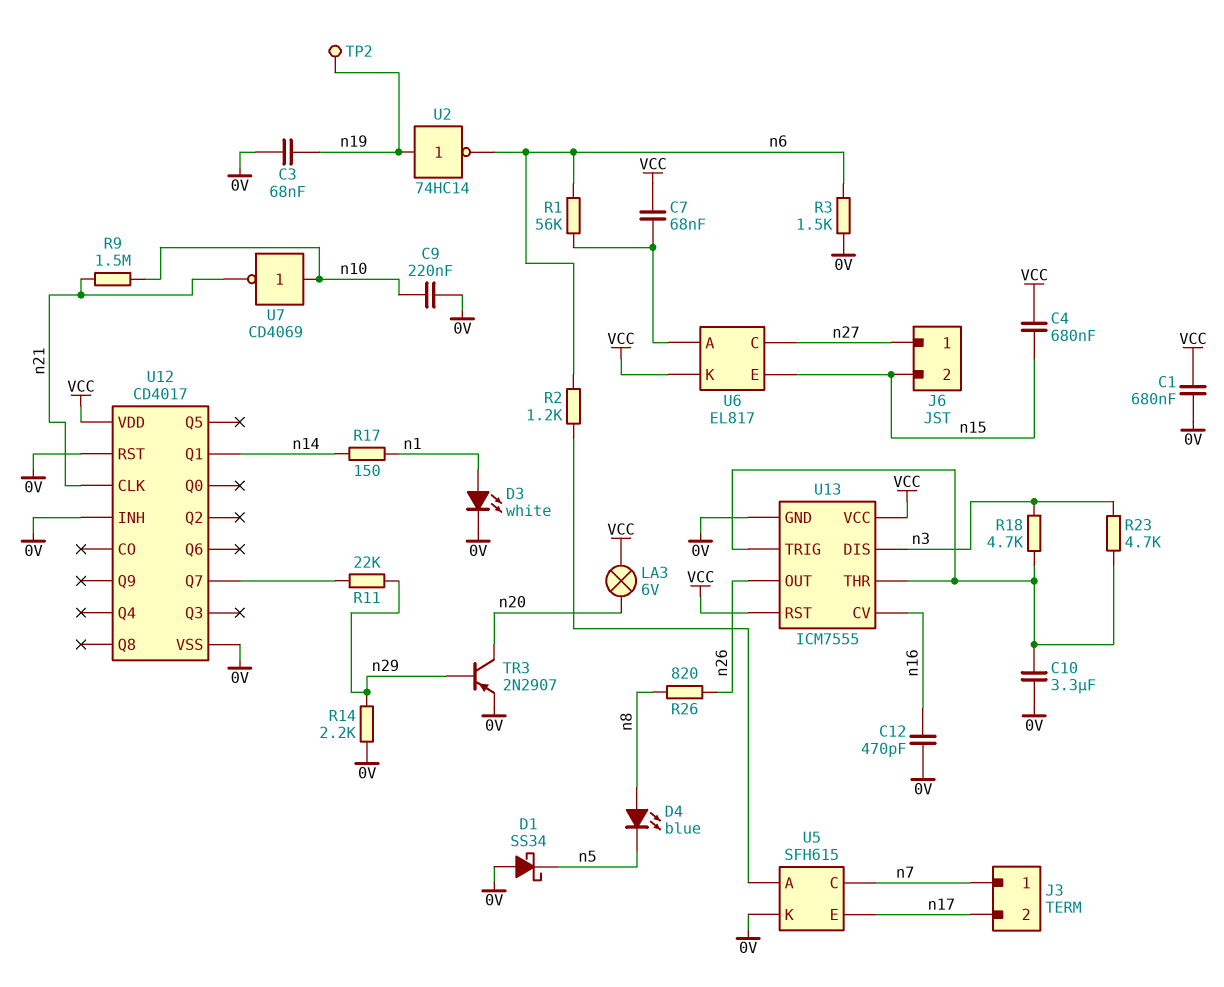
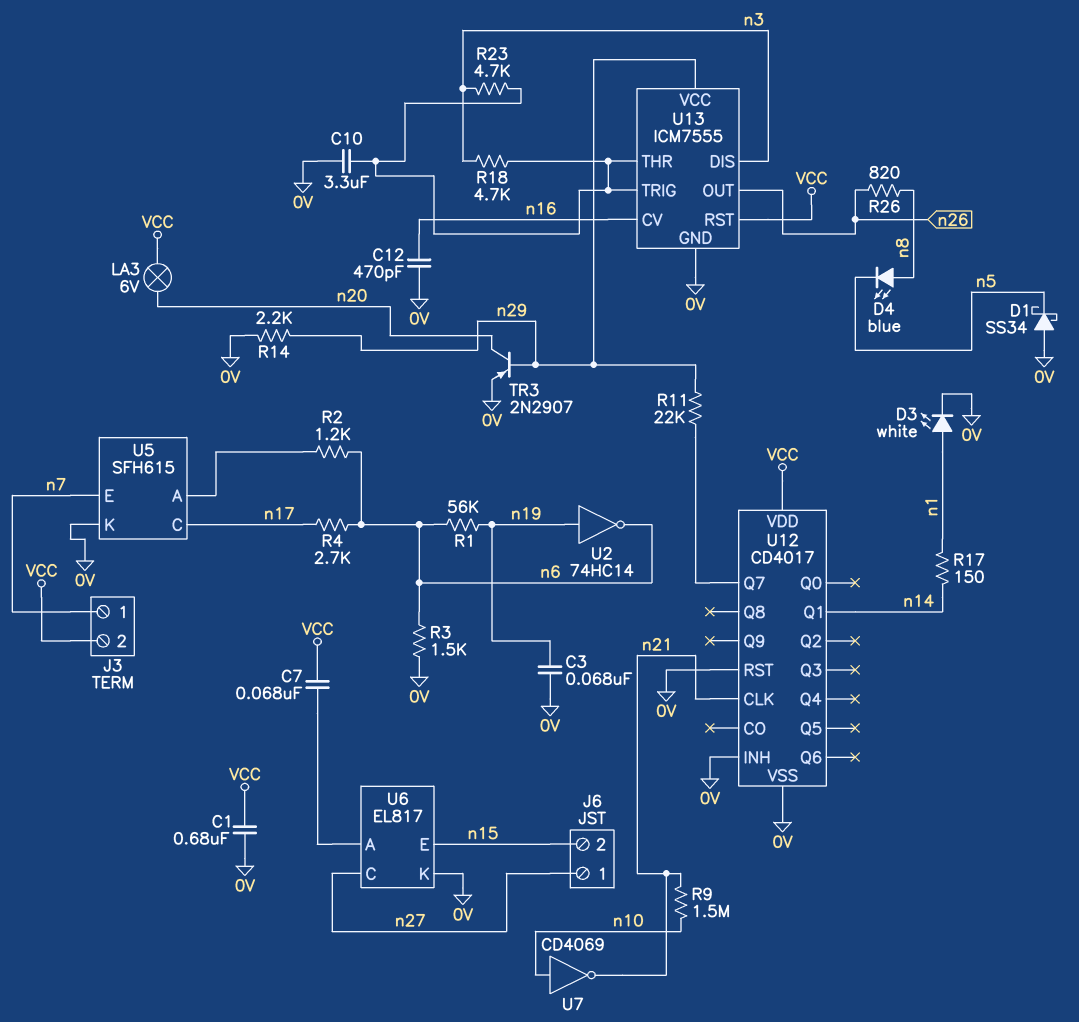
C4: 680nF (VCC, n15) -> none
C9: 220nF (0V, n10) -> none
J3 pin 2: n17 -> VCC
R1: 56k (U6/A, n6) -> 56k (n6, n19)
R4: none -> 2.7k (n6, n17)
TP2: test point (n19) -> none
U5 pin C: n7 -> n17
U5 pin E: n17 -> n7
U6 pin K: VCC -> 0V
U13 pin VCC: VCC -> n29

